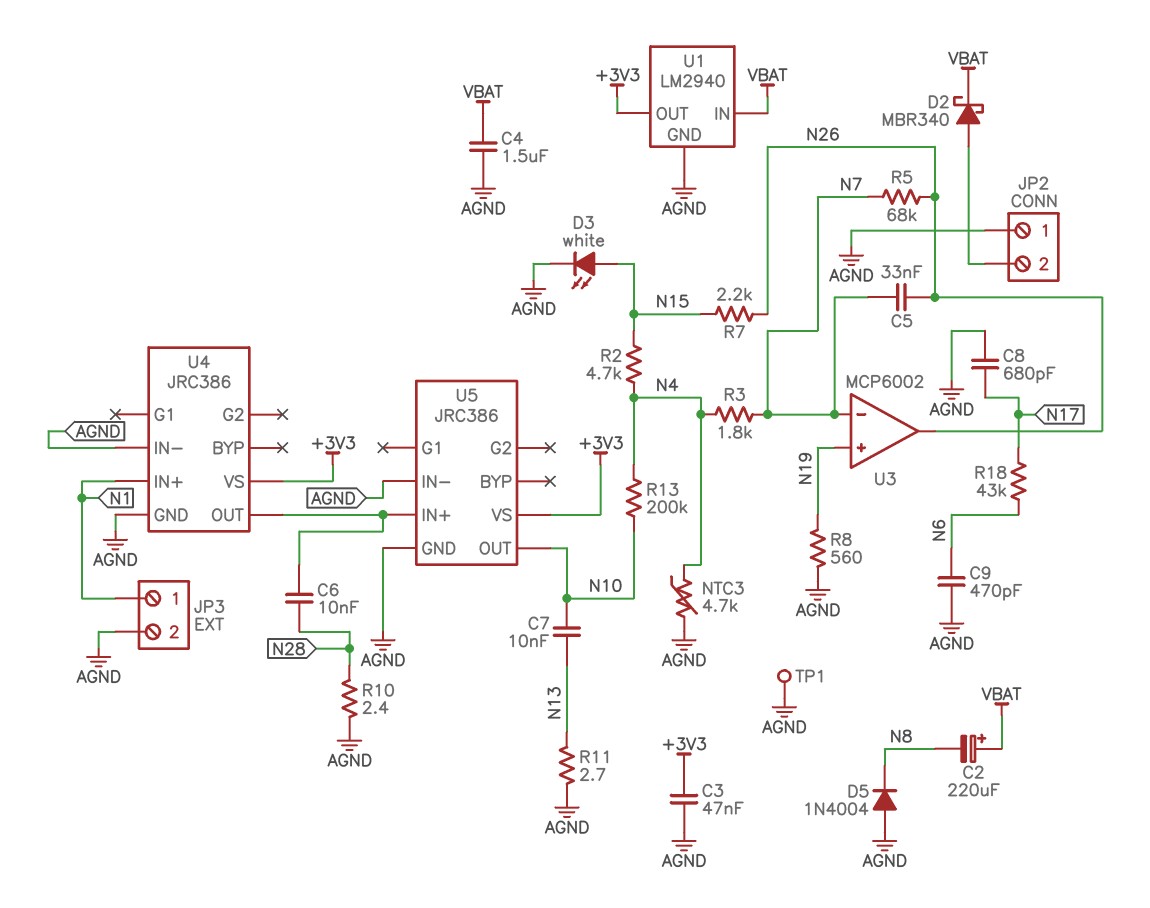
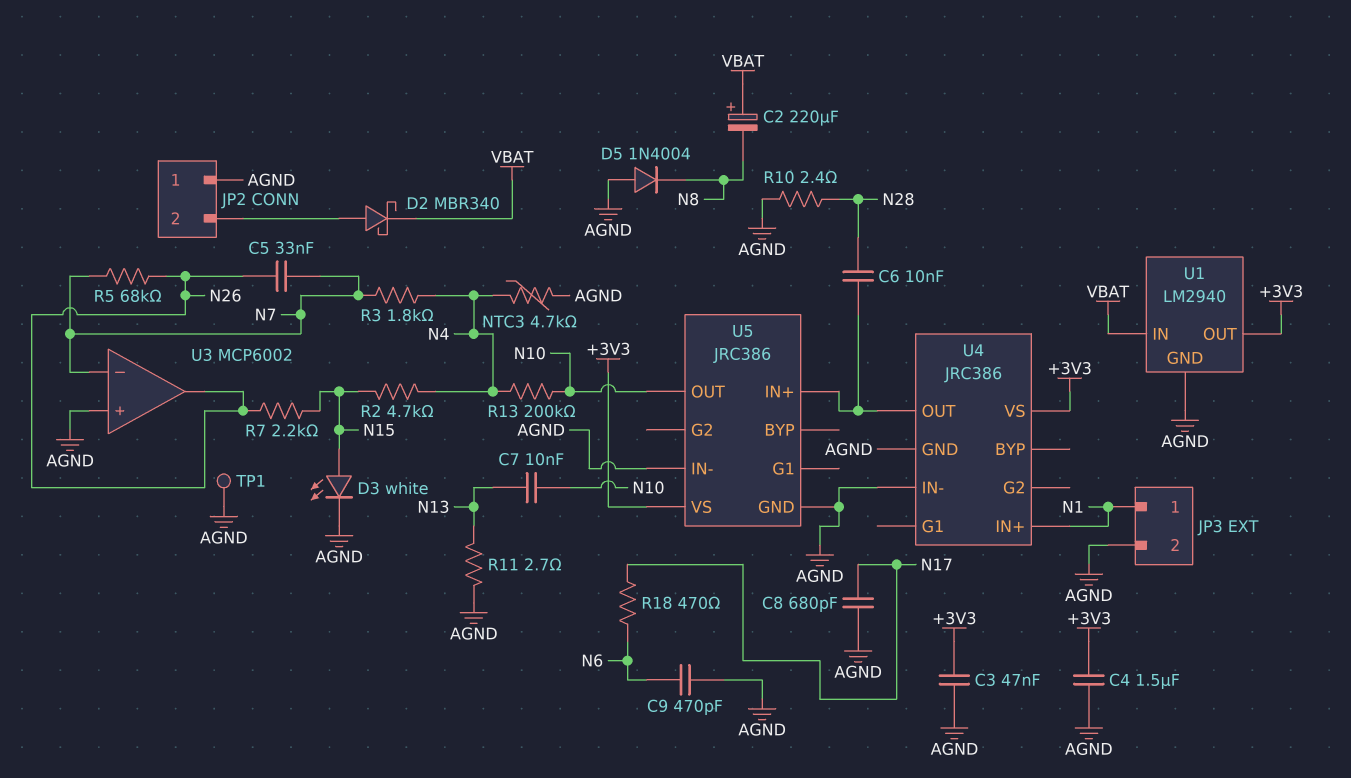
C4: 1.5uF (AGND, VBAT) -> 1.5uF (+3V3, AGND)
R8: 560 (AGND, N19) -> none
R18: 43k (N6, N17) -> 470 (N6, N17)
U3 pin in+: N19 -> AGND

